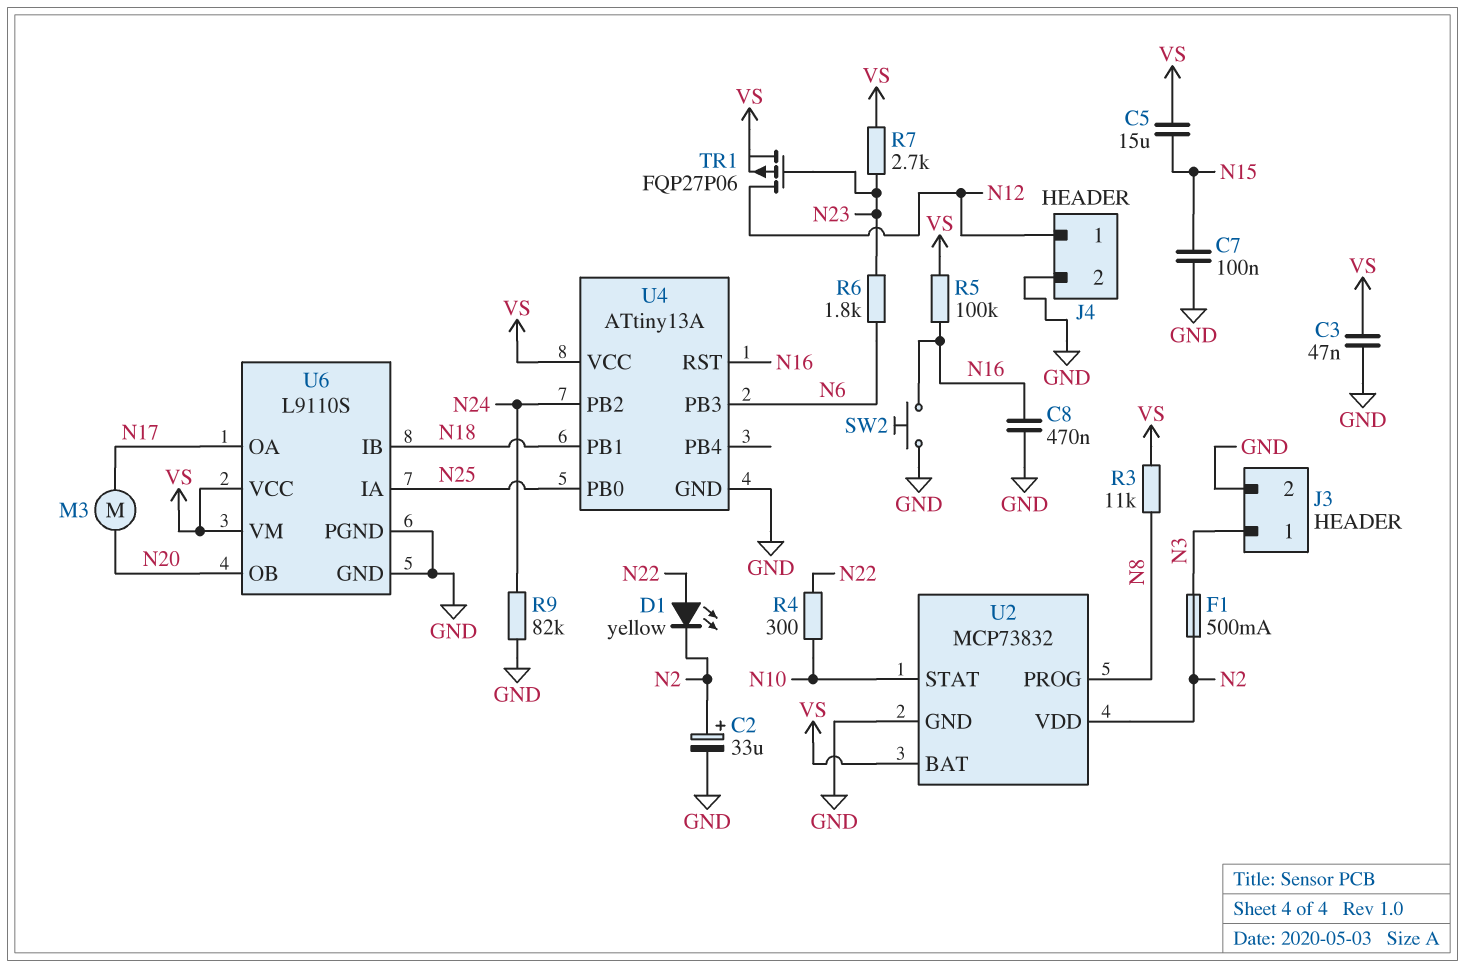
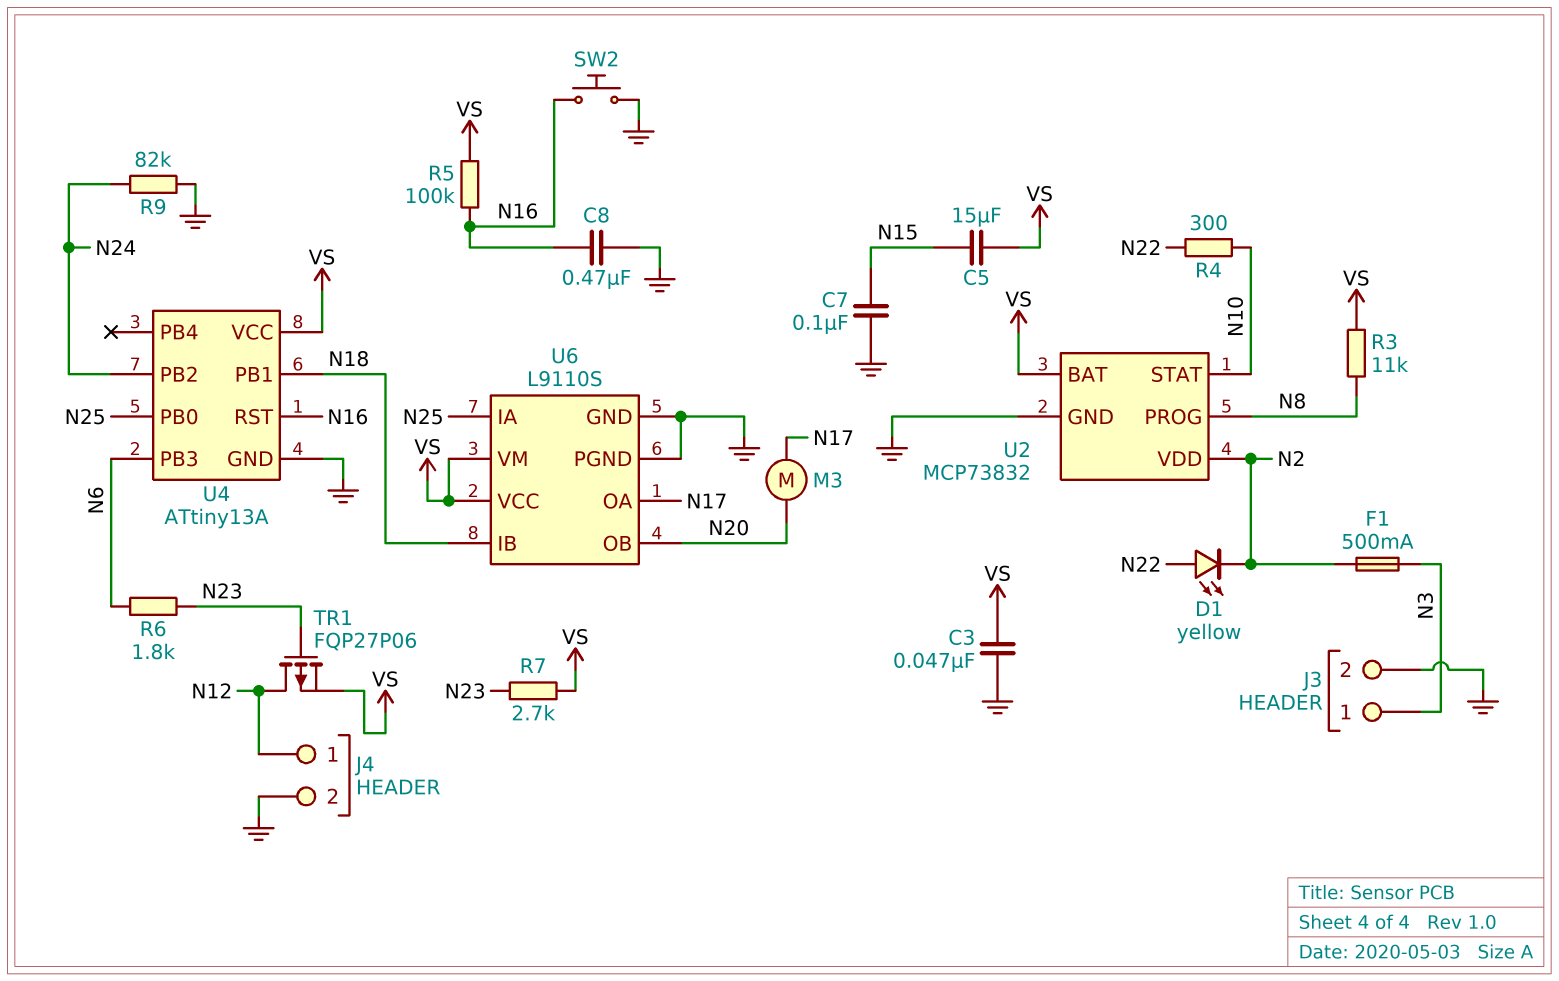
C2: 33uF (plus N2, minus GND) -> none

